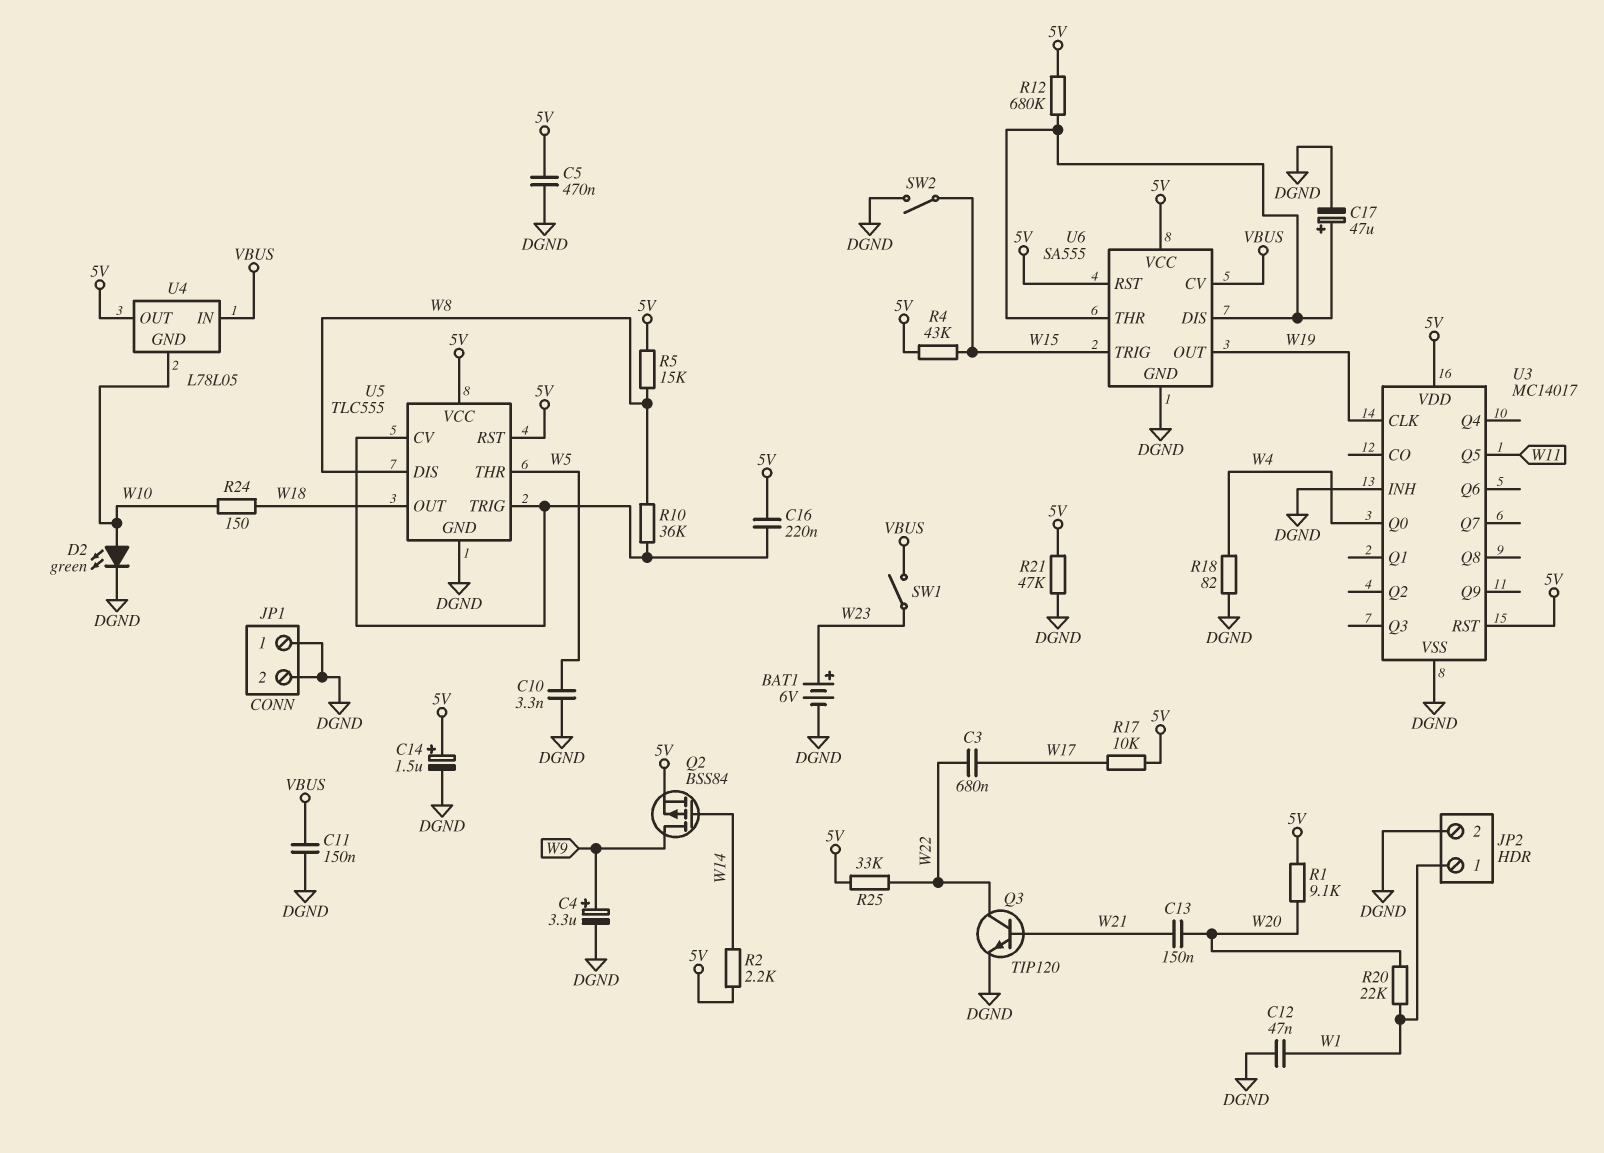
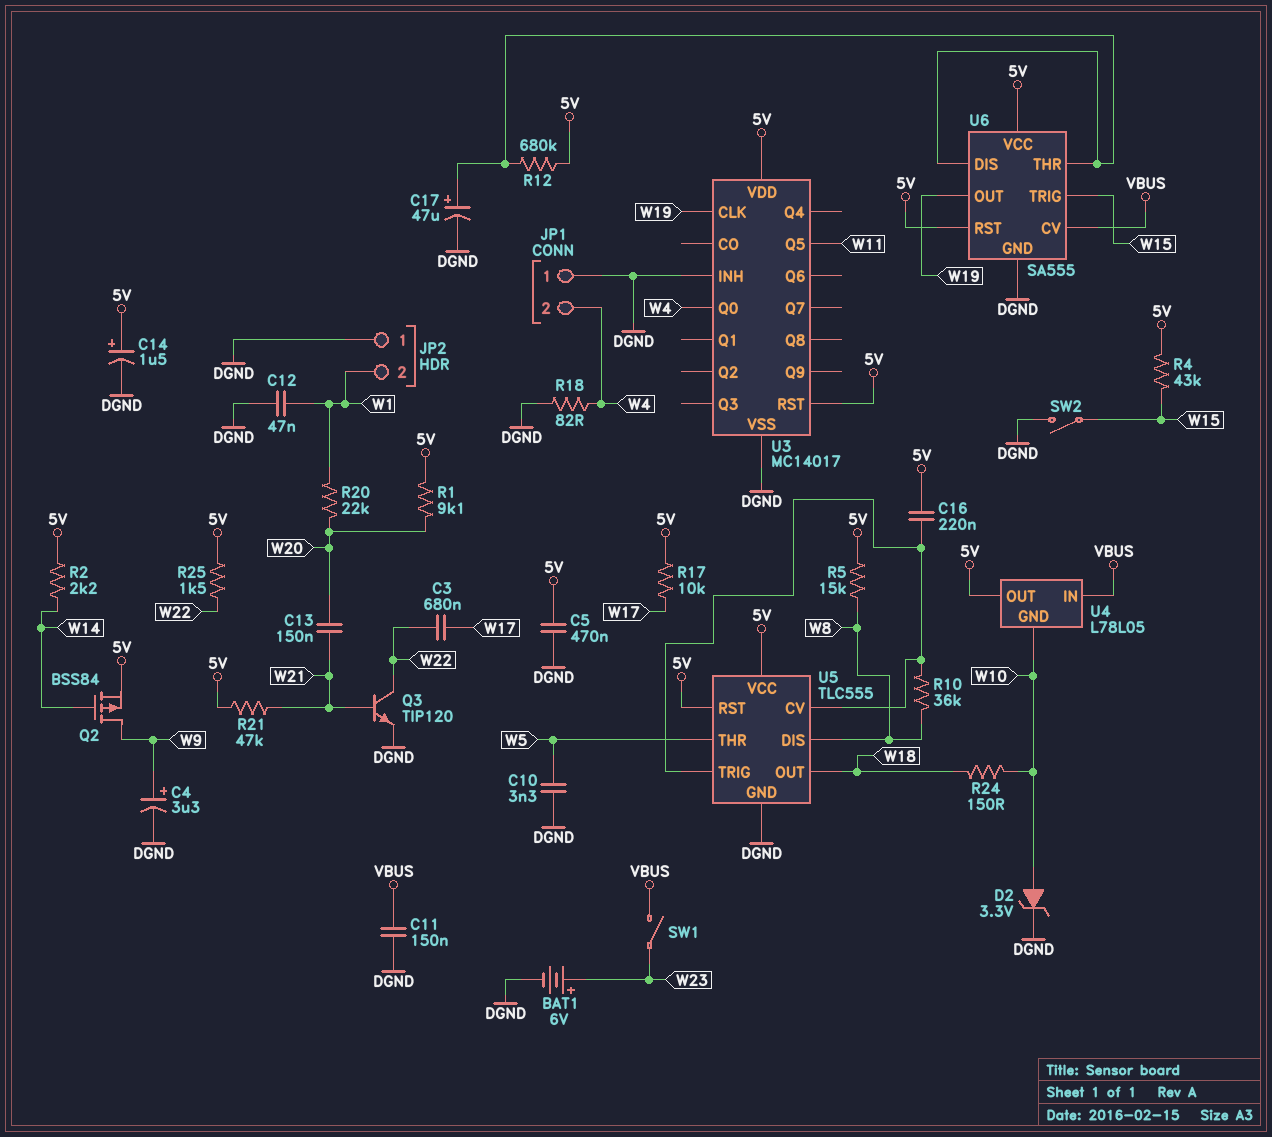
D2: LED green (A W10, K DGND) -> zener 3.3V (A W10, K DGND)
JP1 pin 2: DGND -> W4
JP2 pin 1: W1 -> DGND
JP2 pin 2: DGND -> W1
R21: 47k (5V, DGND) -> 47k (5V, W21)
R25: 33k (5V, W22) -> 1.5k (5V, W22)

